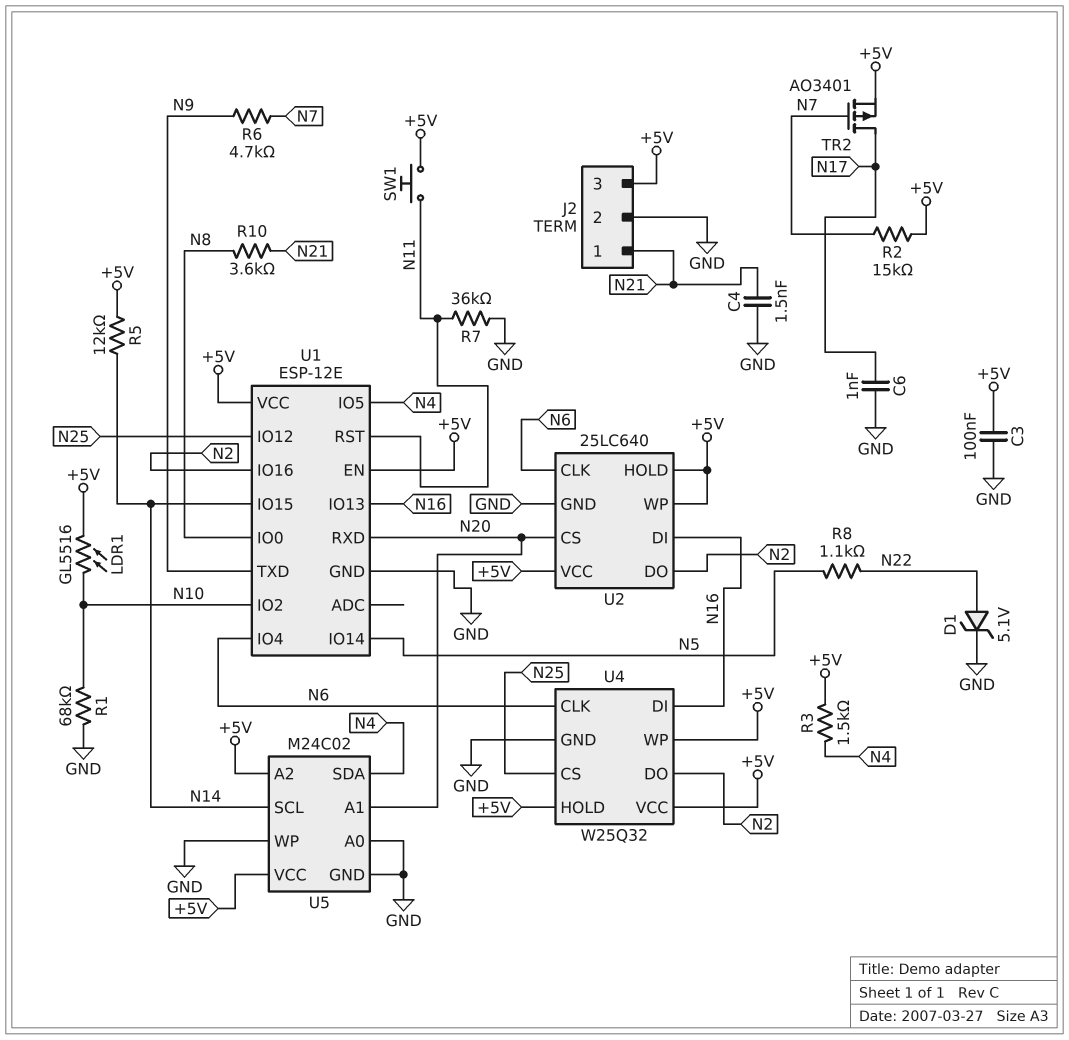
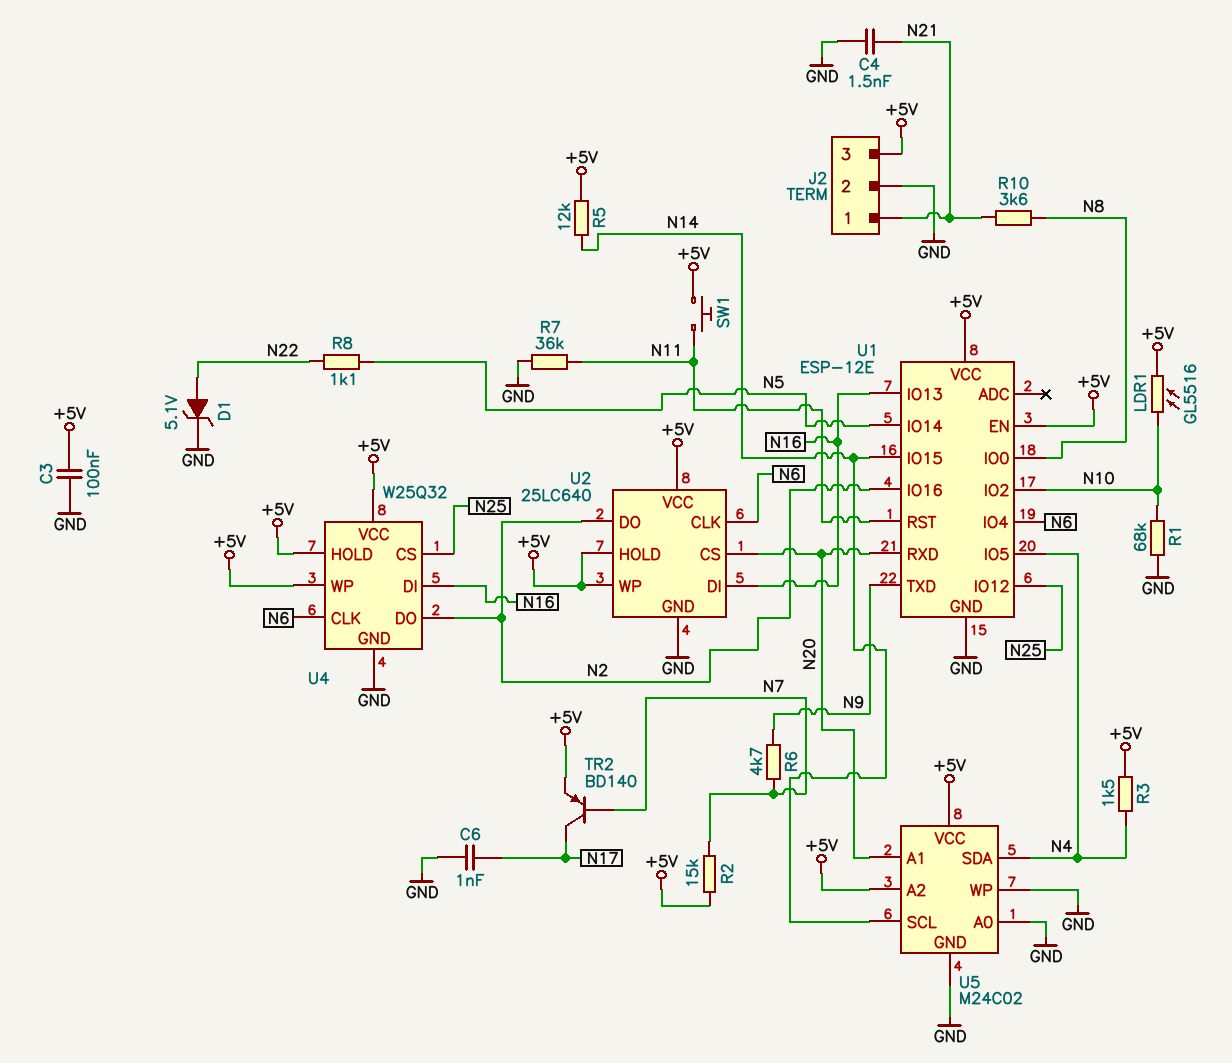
TR2: PMOS AO3401 (G N7, D N17, S +5V) -> PNP BD140 (B N7, C N17, E +5V)

